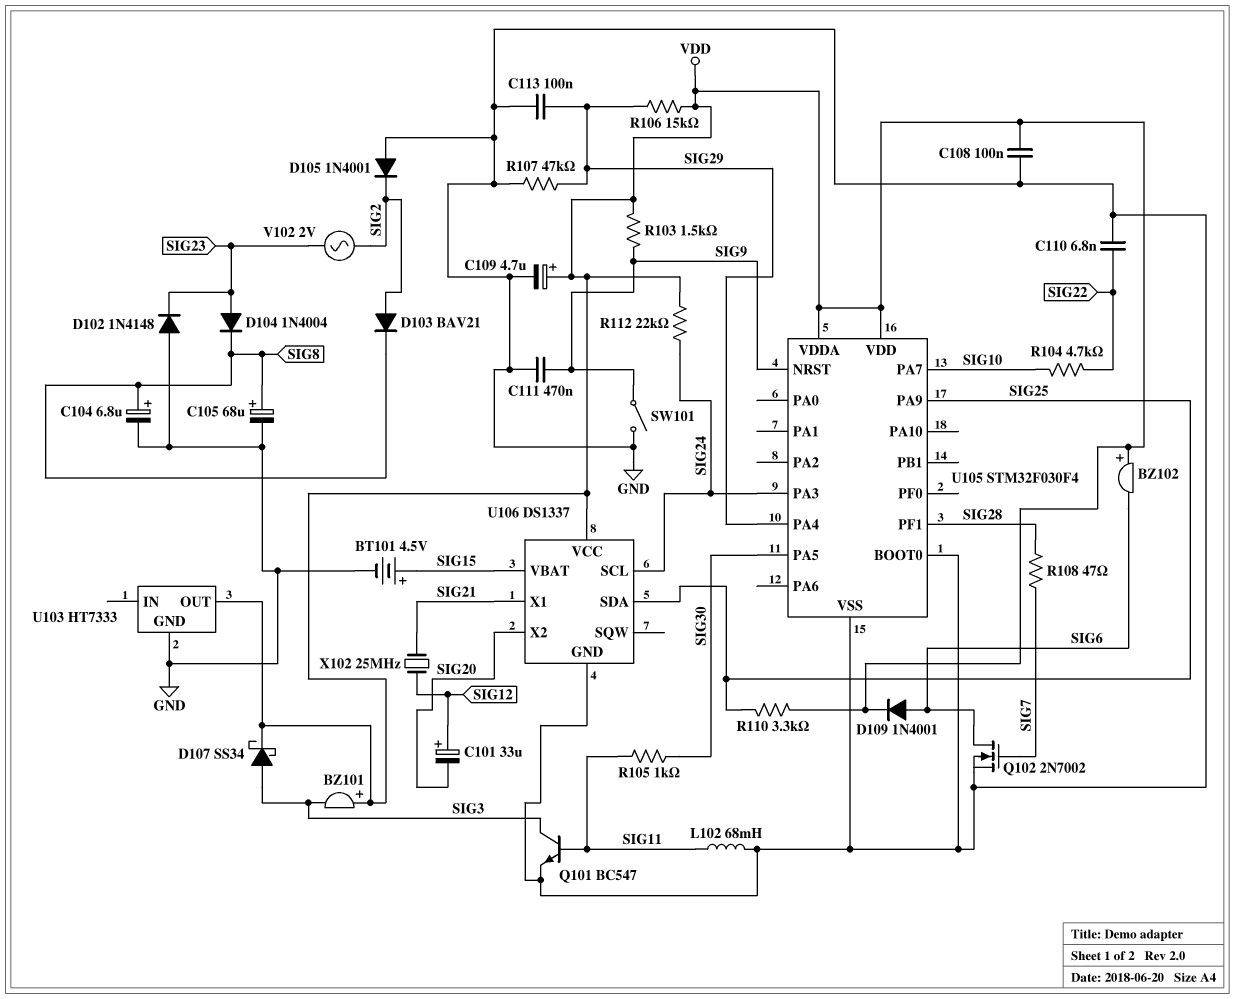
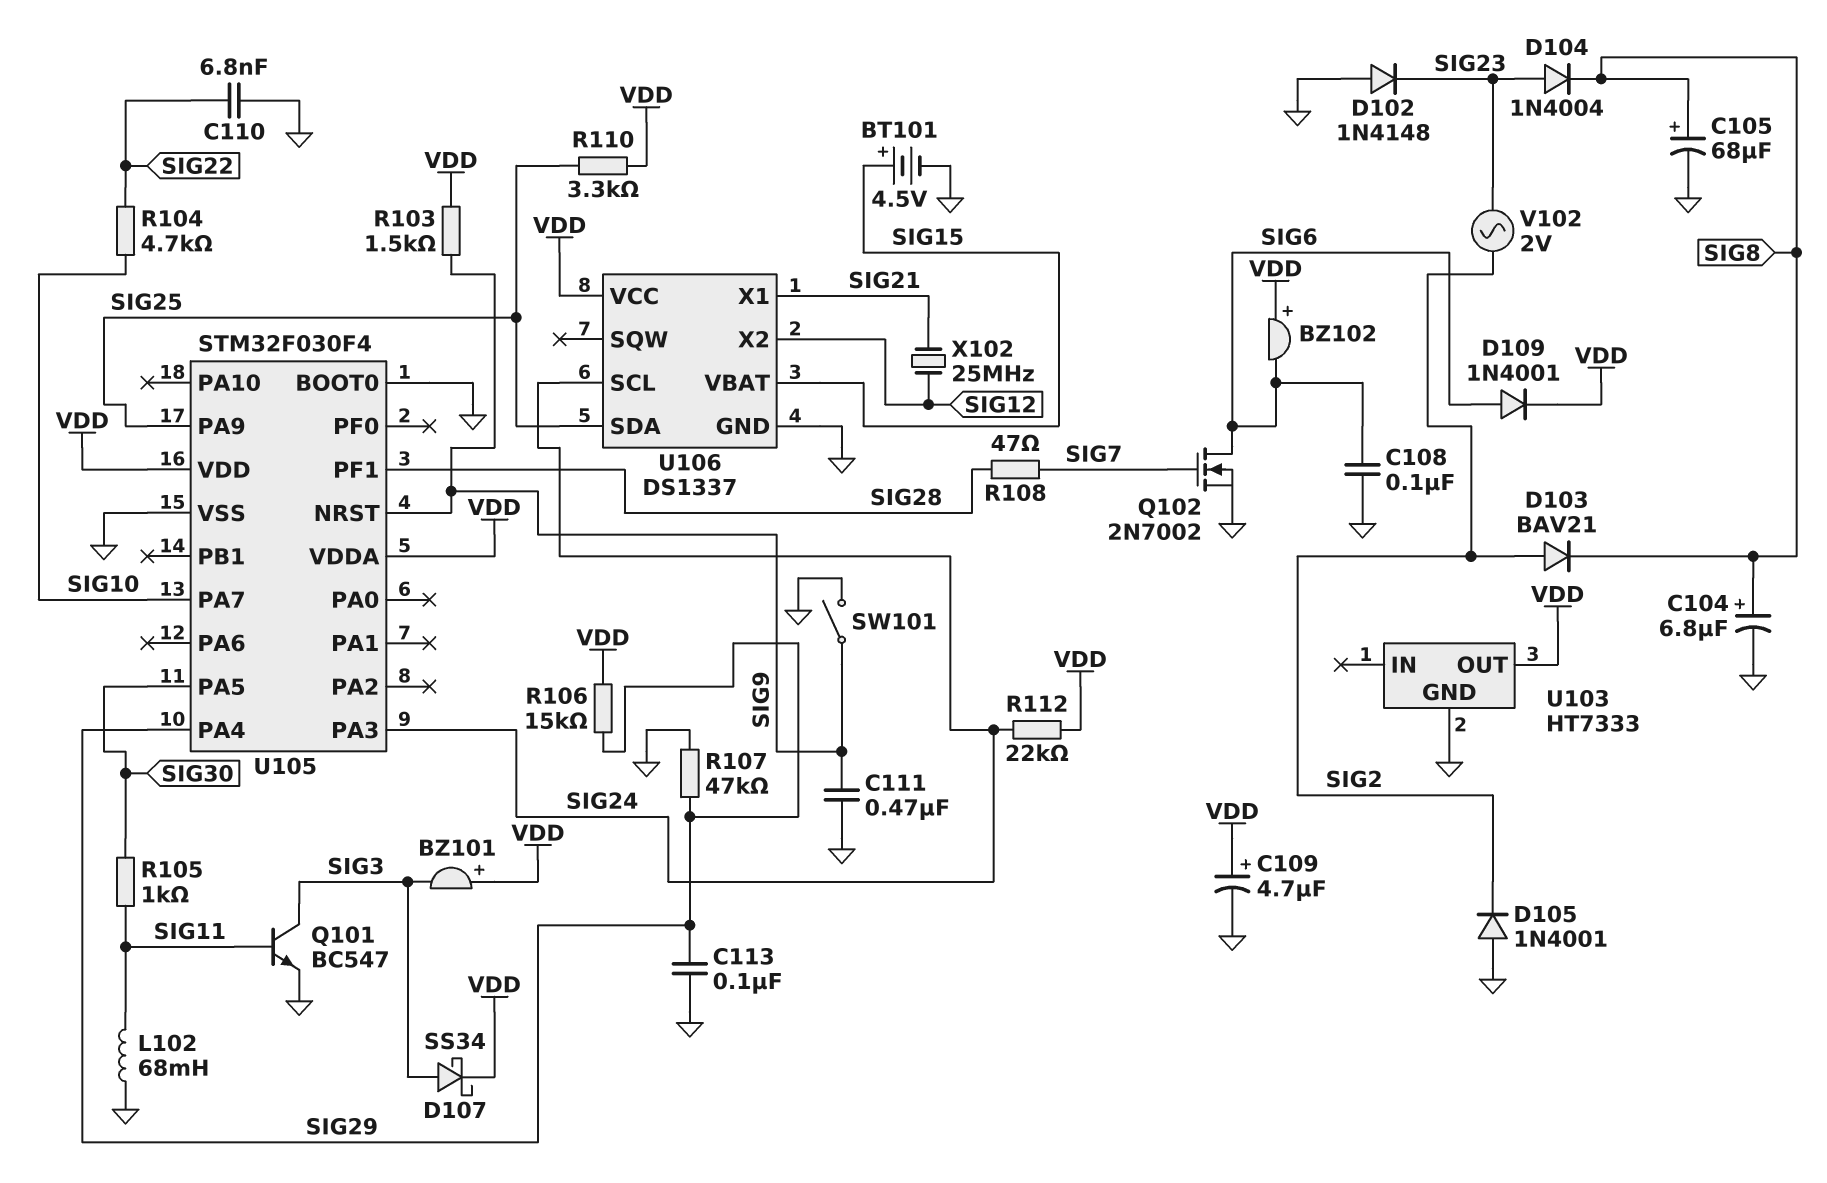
C101: 33uF (plus SIG12, minus SIG20) -> none
C108: 100nF (GND, VDD) -> 100nF (GND, SIG6)
U106 pin X2: SIG20 -> SIG12

